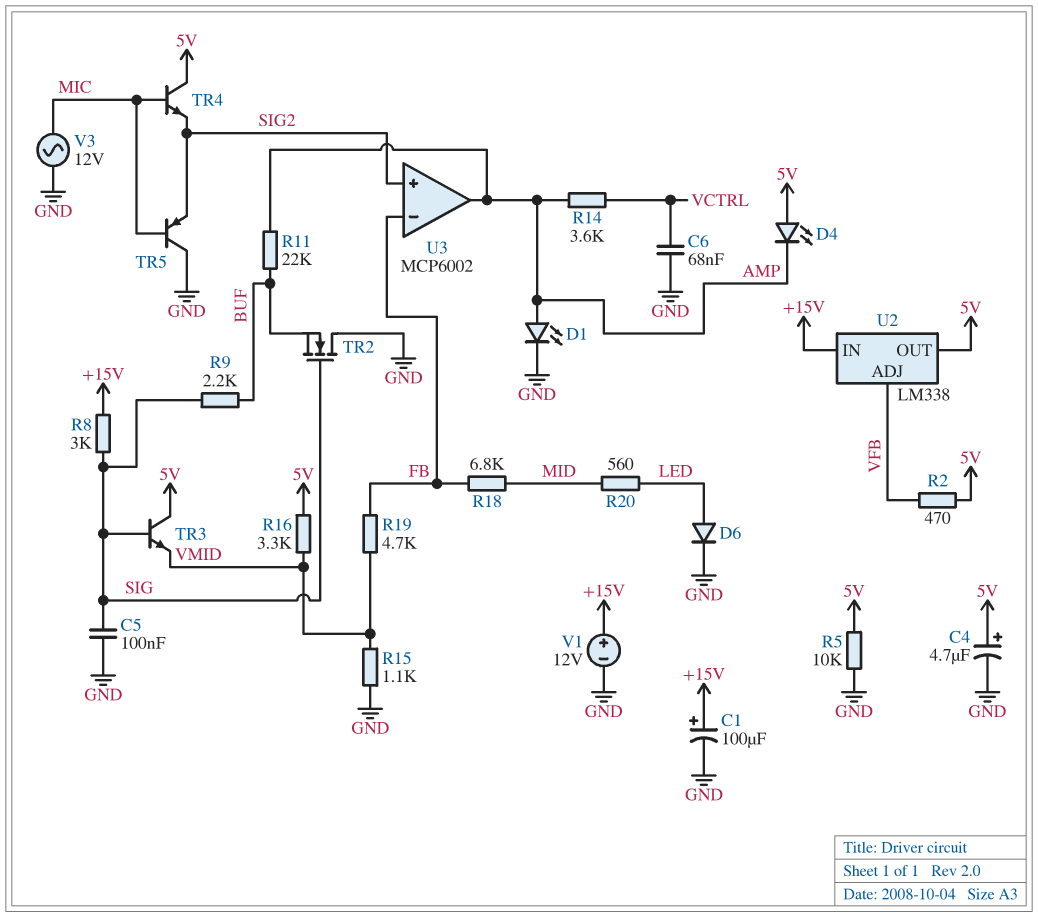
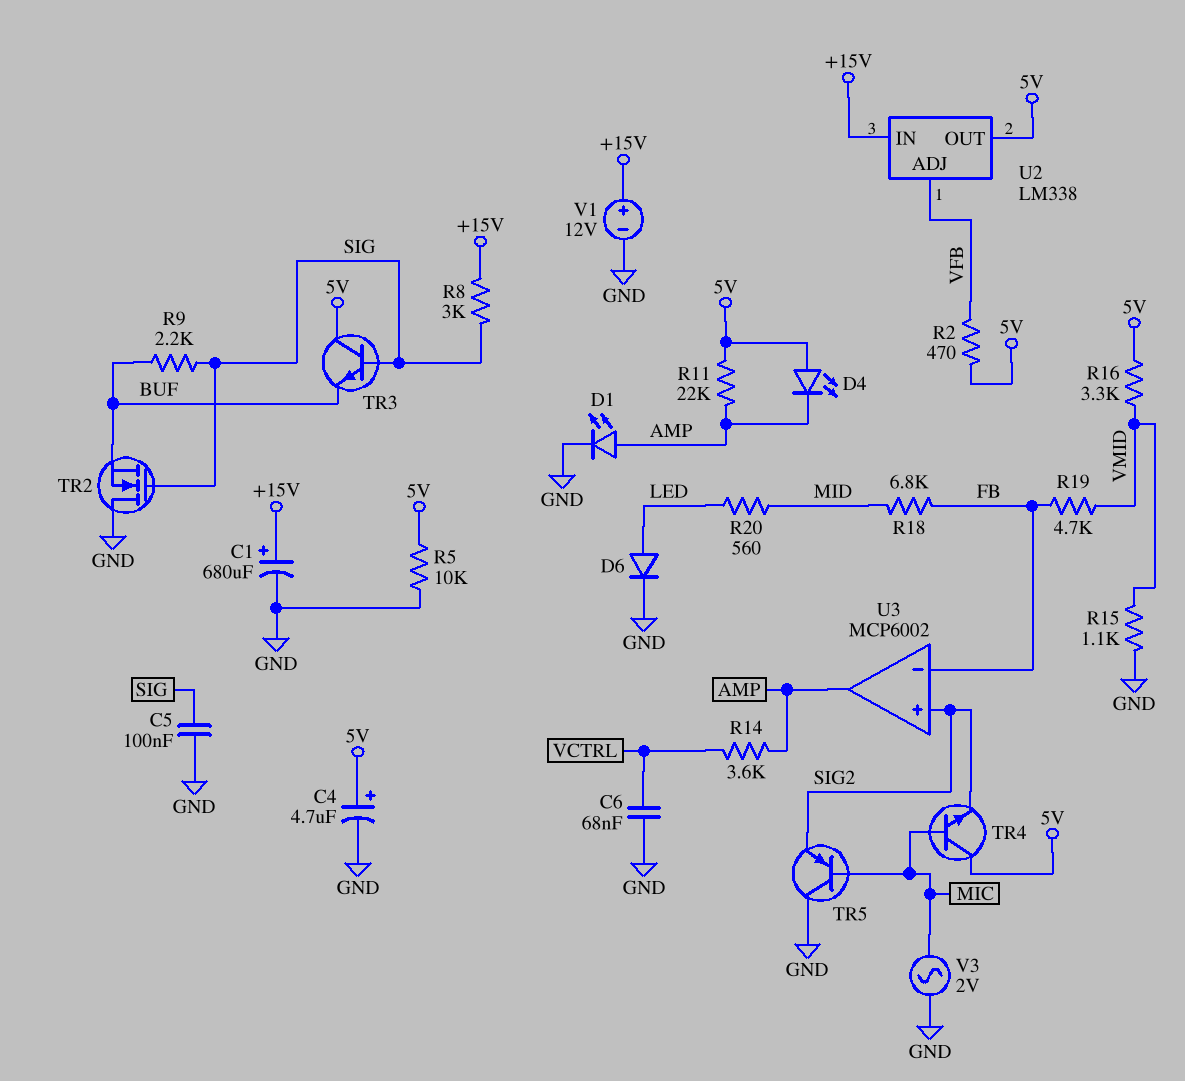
C1: 100uF (plus +15V, minus GND) -> 680uF (plus +15V, minus GND)
R11: 22k (AMP, BUF) -> 22k (5V, AMP)
TR3: NPN (B SIG, C 5V, E VMID) -> NPN (B SIG, C 5V, E BUF)
V3: AC 12V (GND, MIC) -> AC 2V (GND, MIC)

